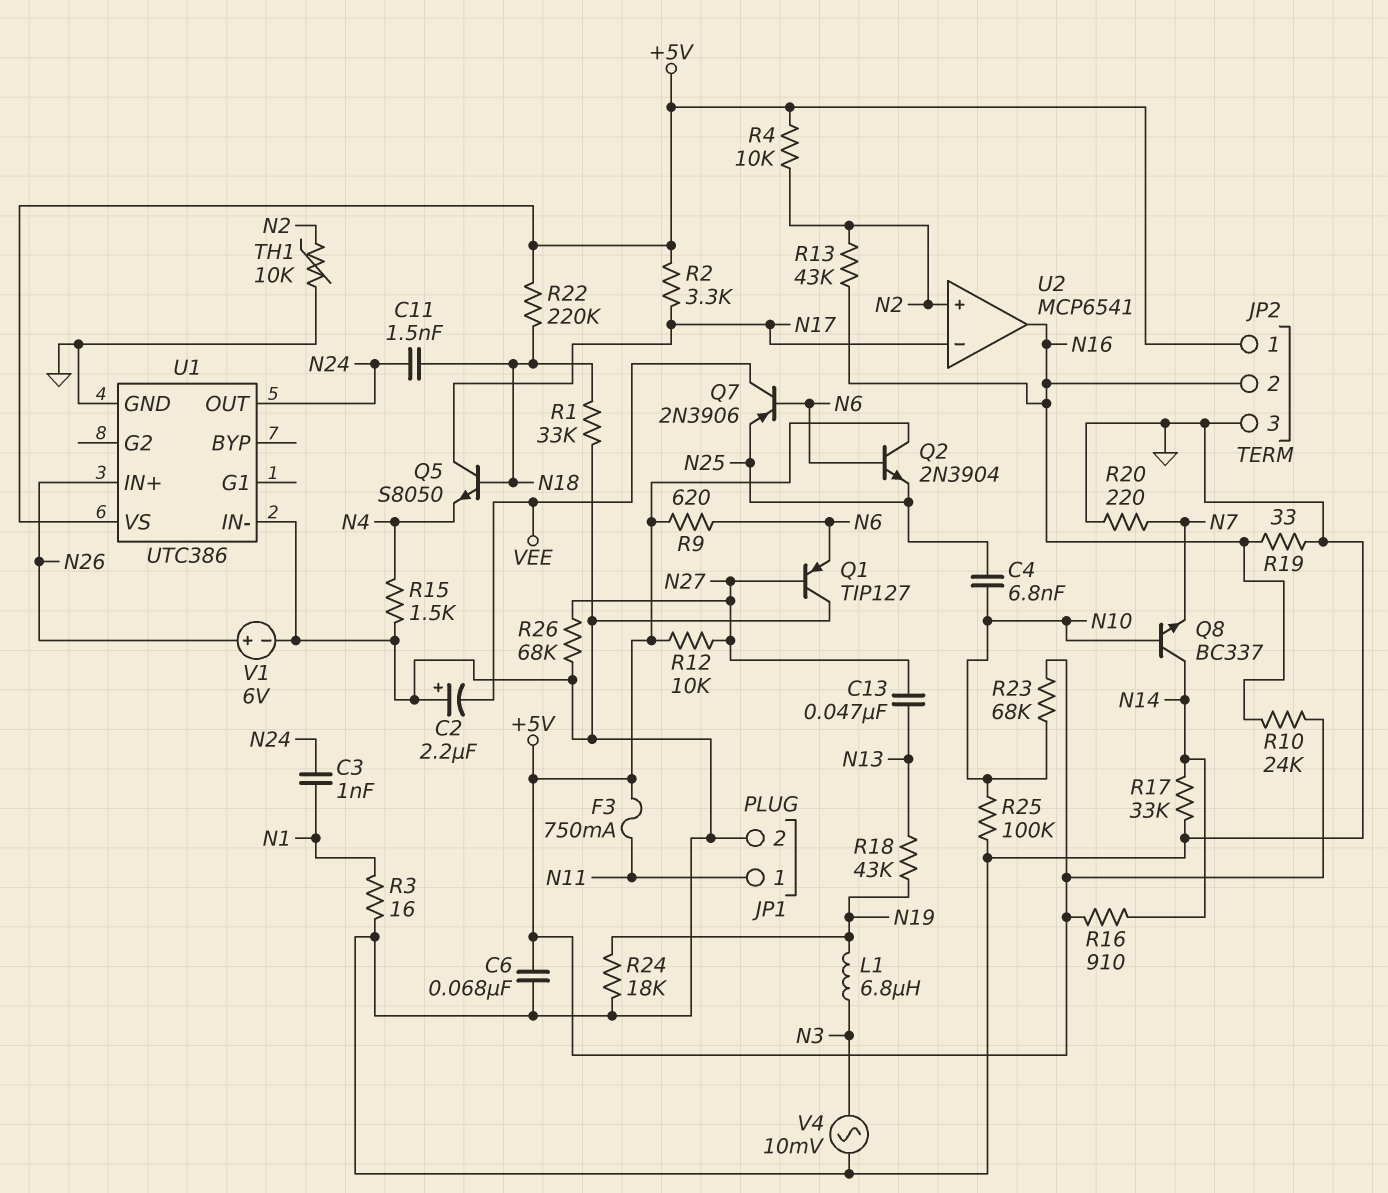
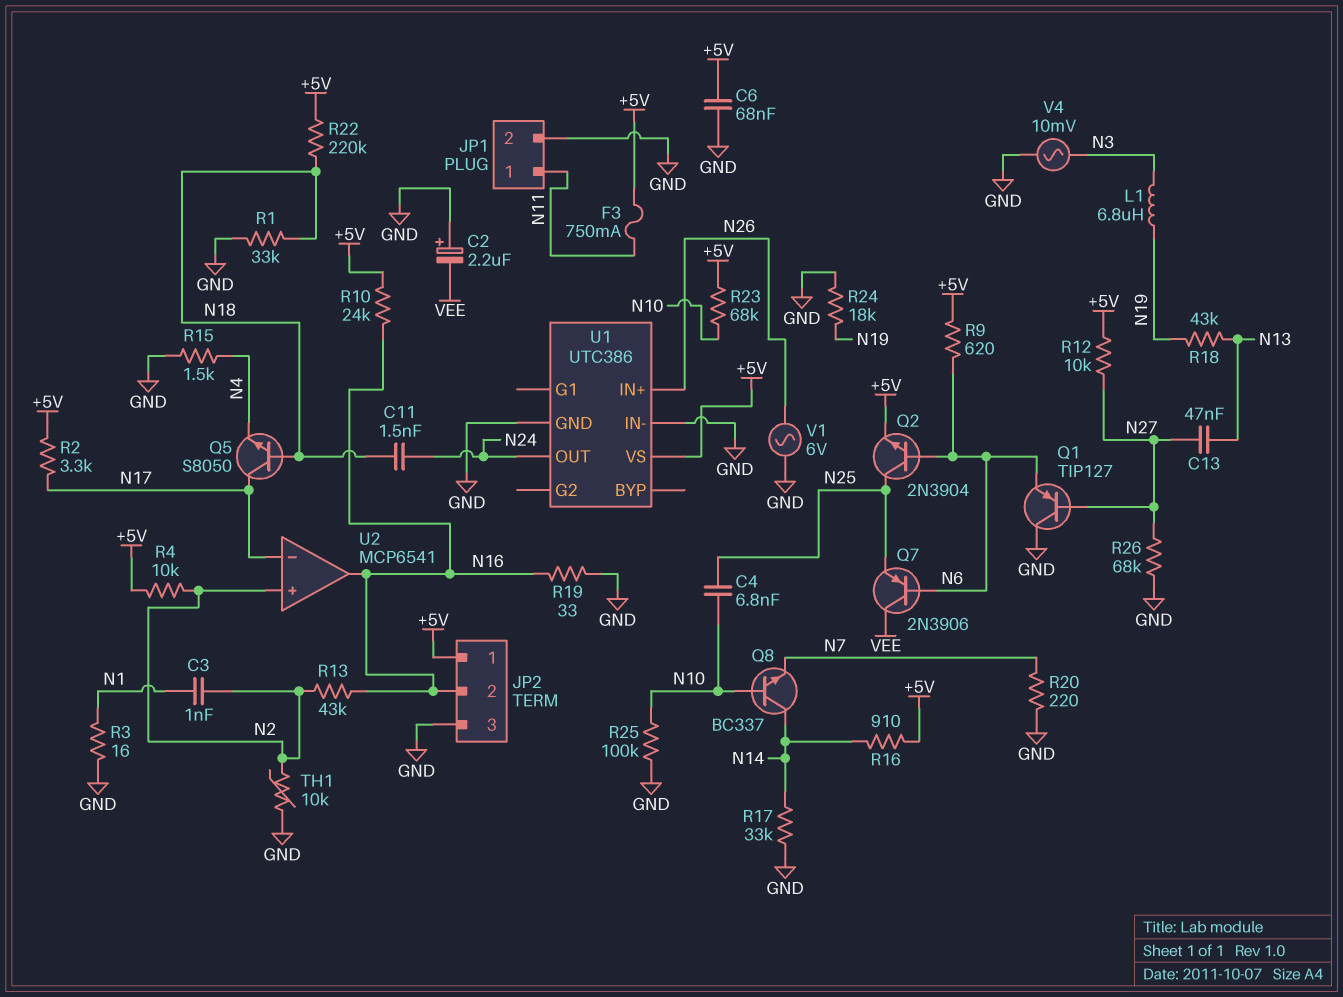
C3: 1nF (N1, N24) -> 1nF (N1, N2)
Q2: NPN 2N3904 (B N6, C +5V, E N25) -> NPN 2N3904 (B N6, C N25, E +5V)
V1: 6V (plus N26, minus GND) -> AC 6V (GND, N26)

